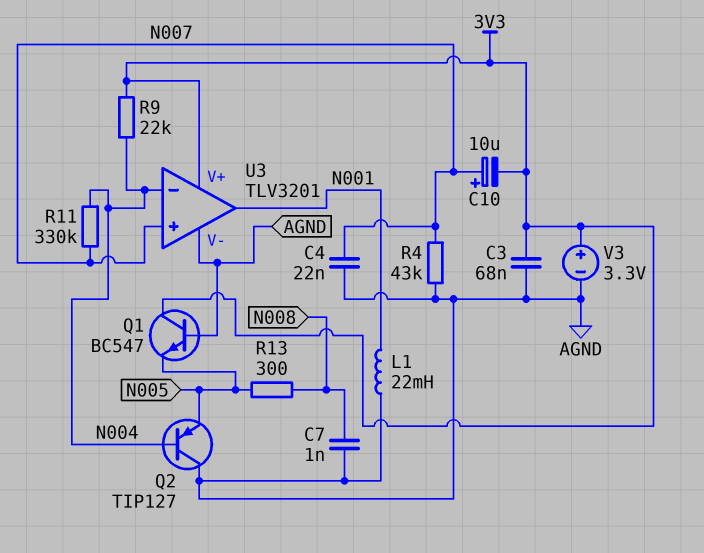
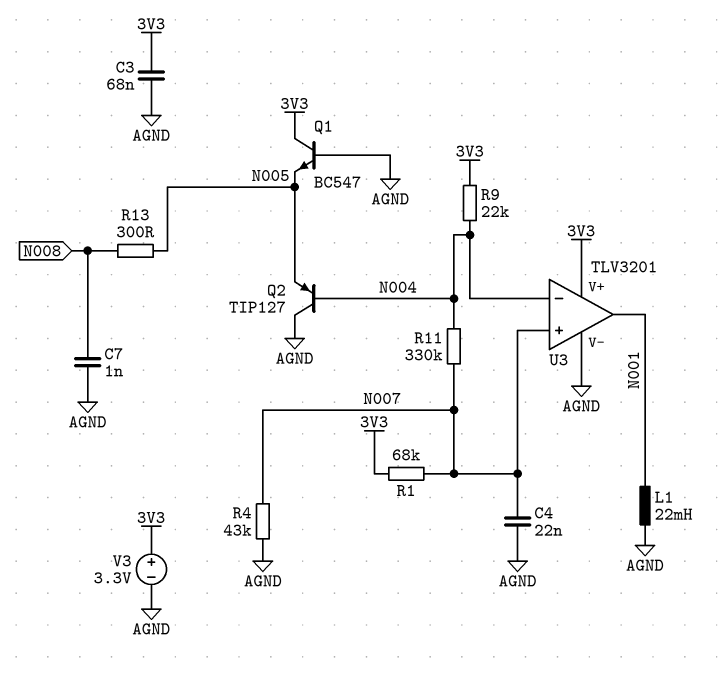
C10: 10uF (plus N007, minus 3V3) -> none
R1: none -> 68k (3V3, N007)

